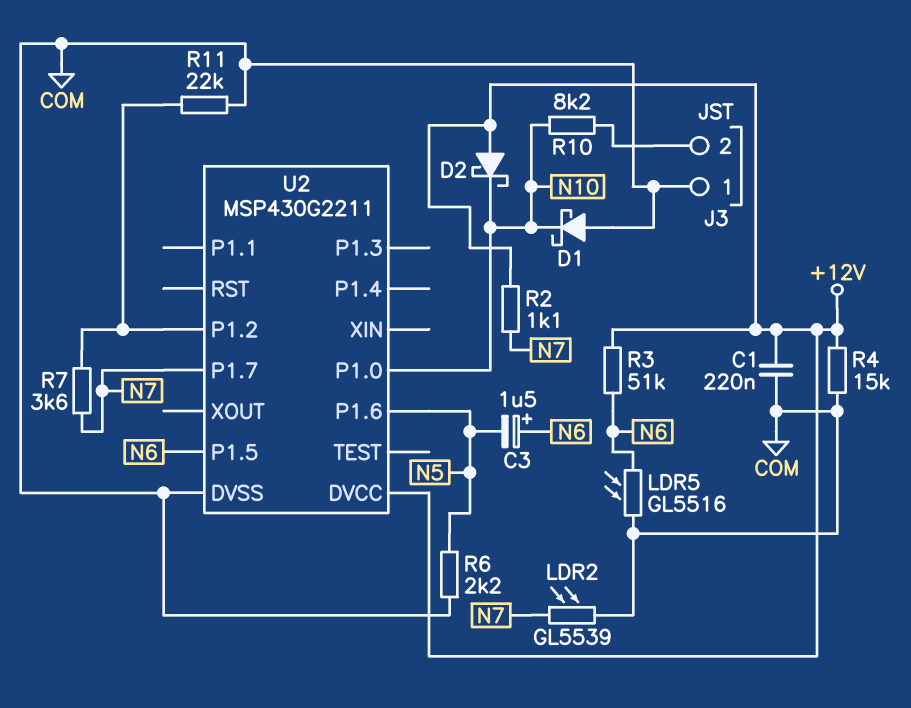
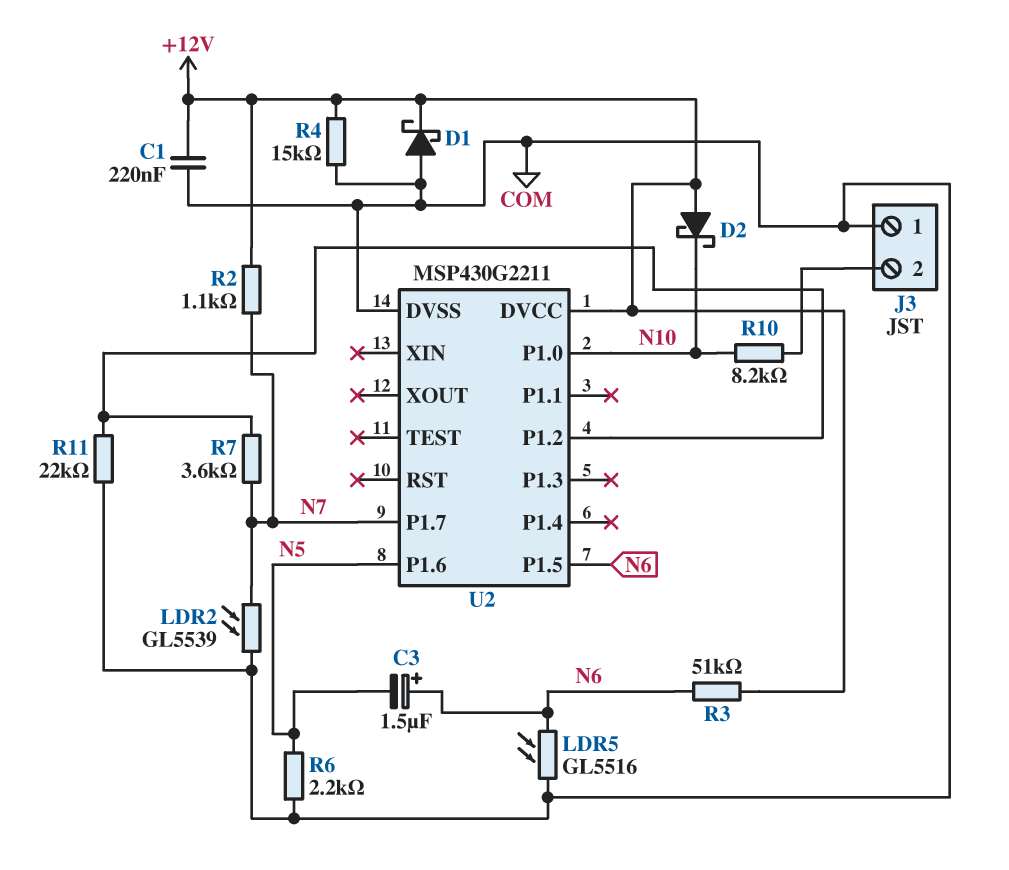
D1: schottky (A COM, K N10) -> schottky (A COM, K +12V)

